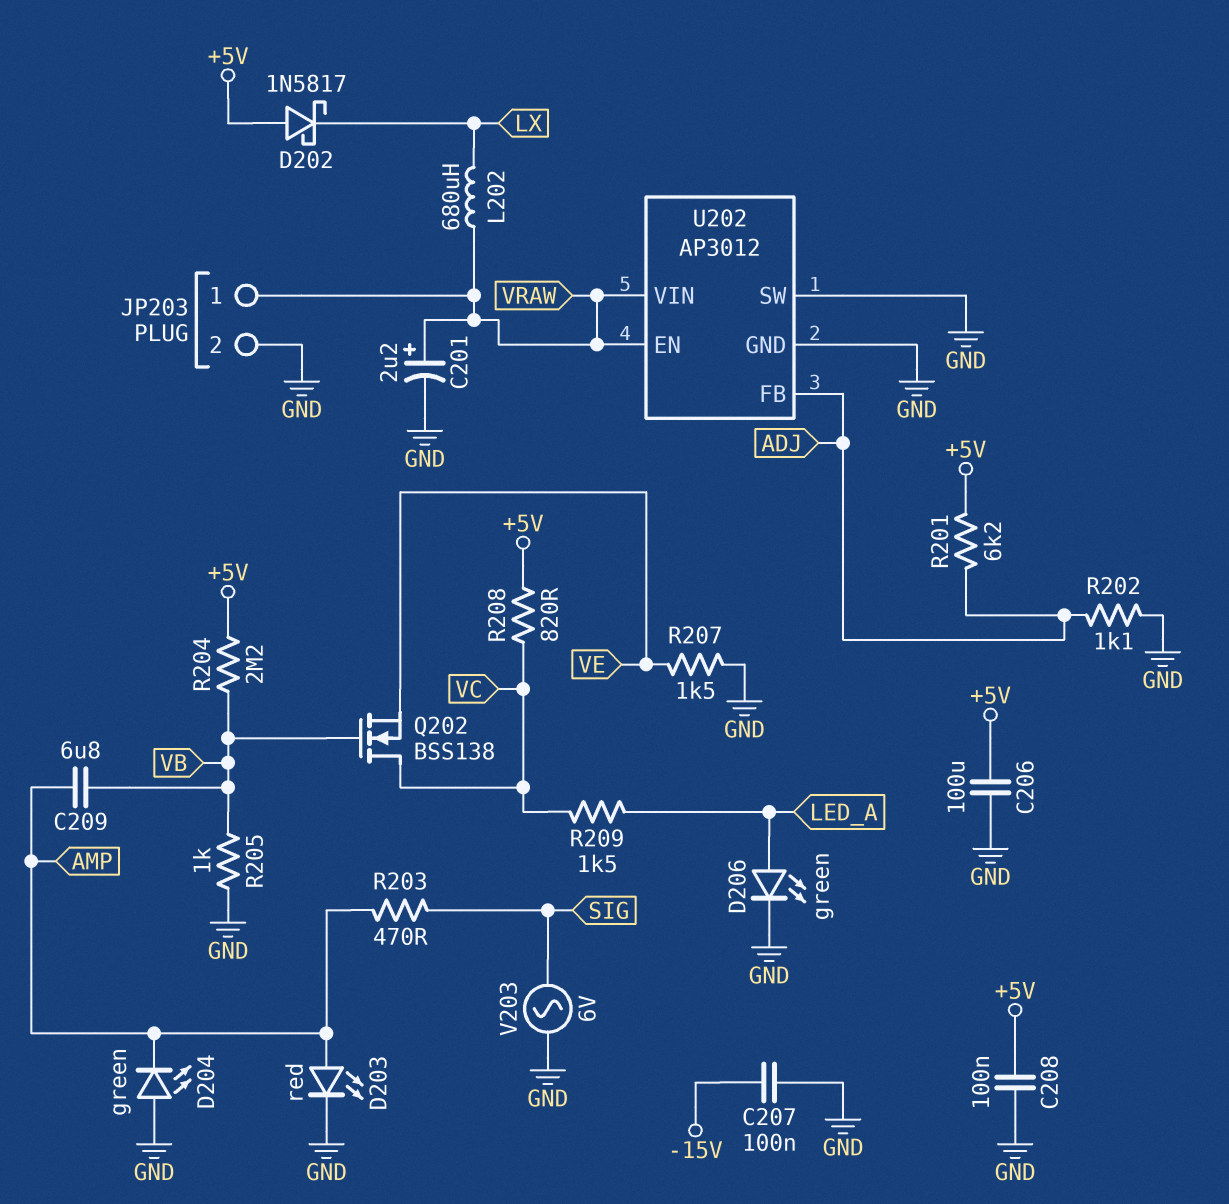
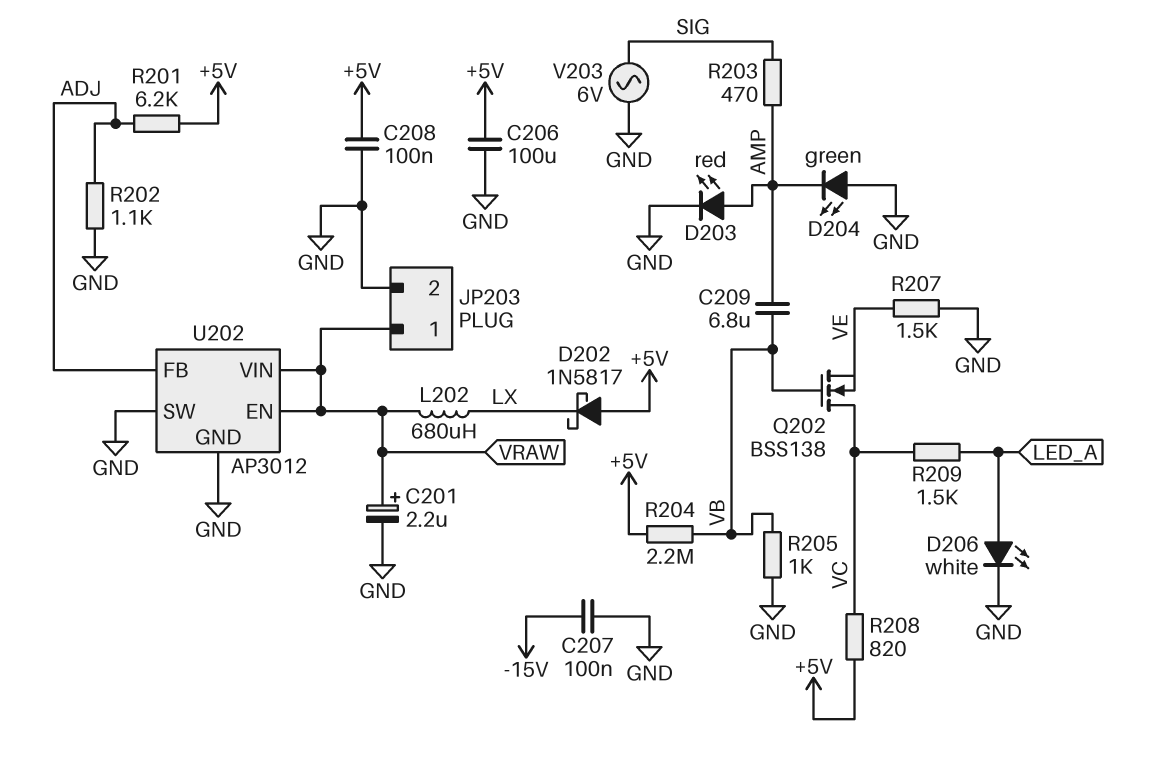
D206: LED green (A LED_A, K GND) -> LED white (A LED_A, K GND)

